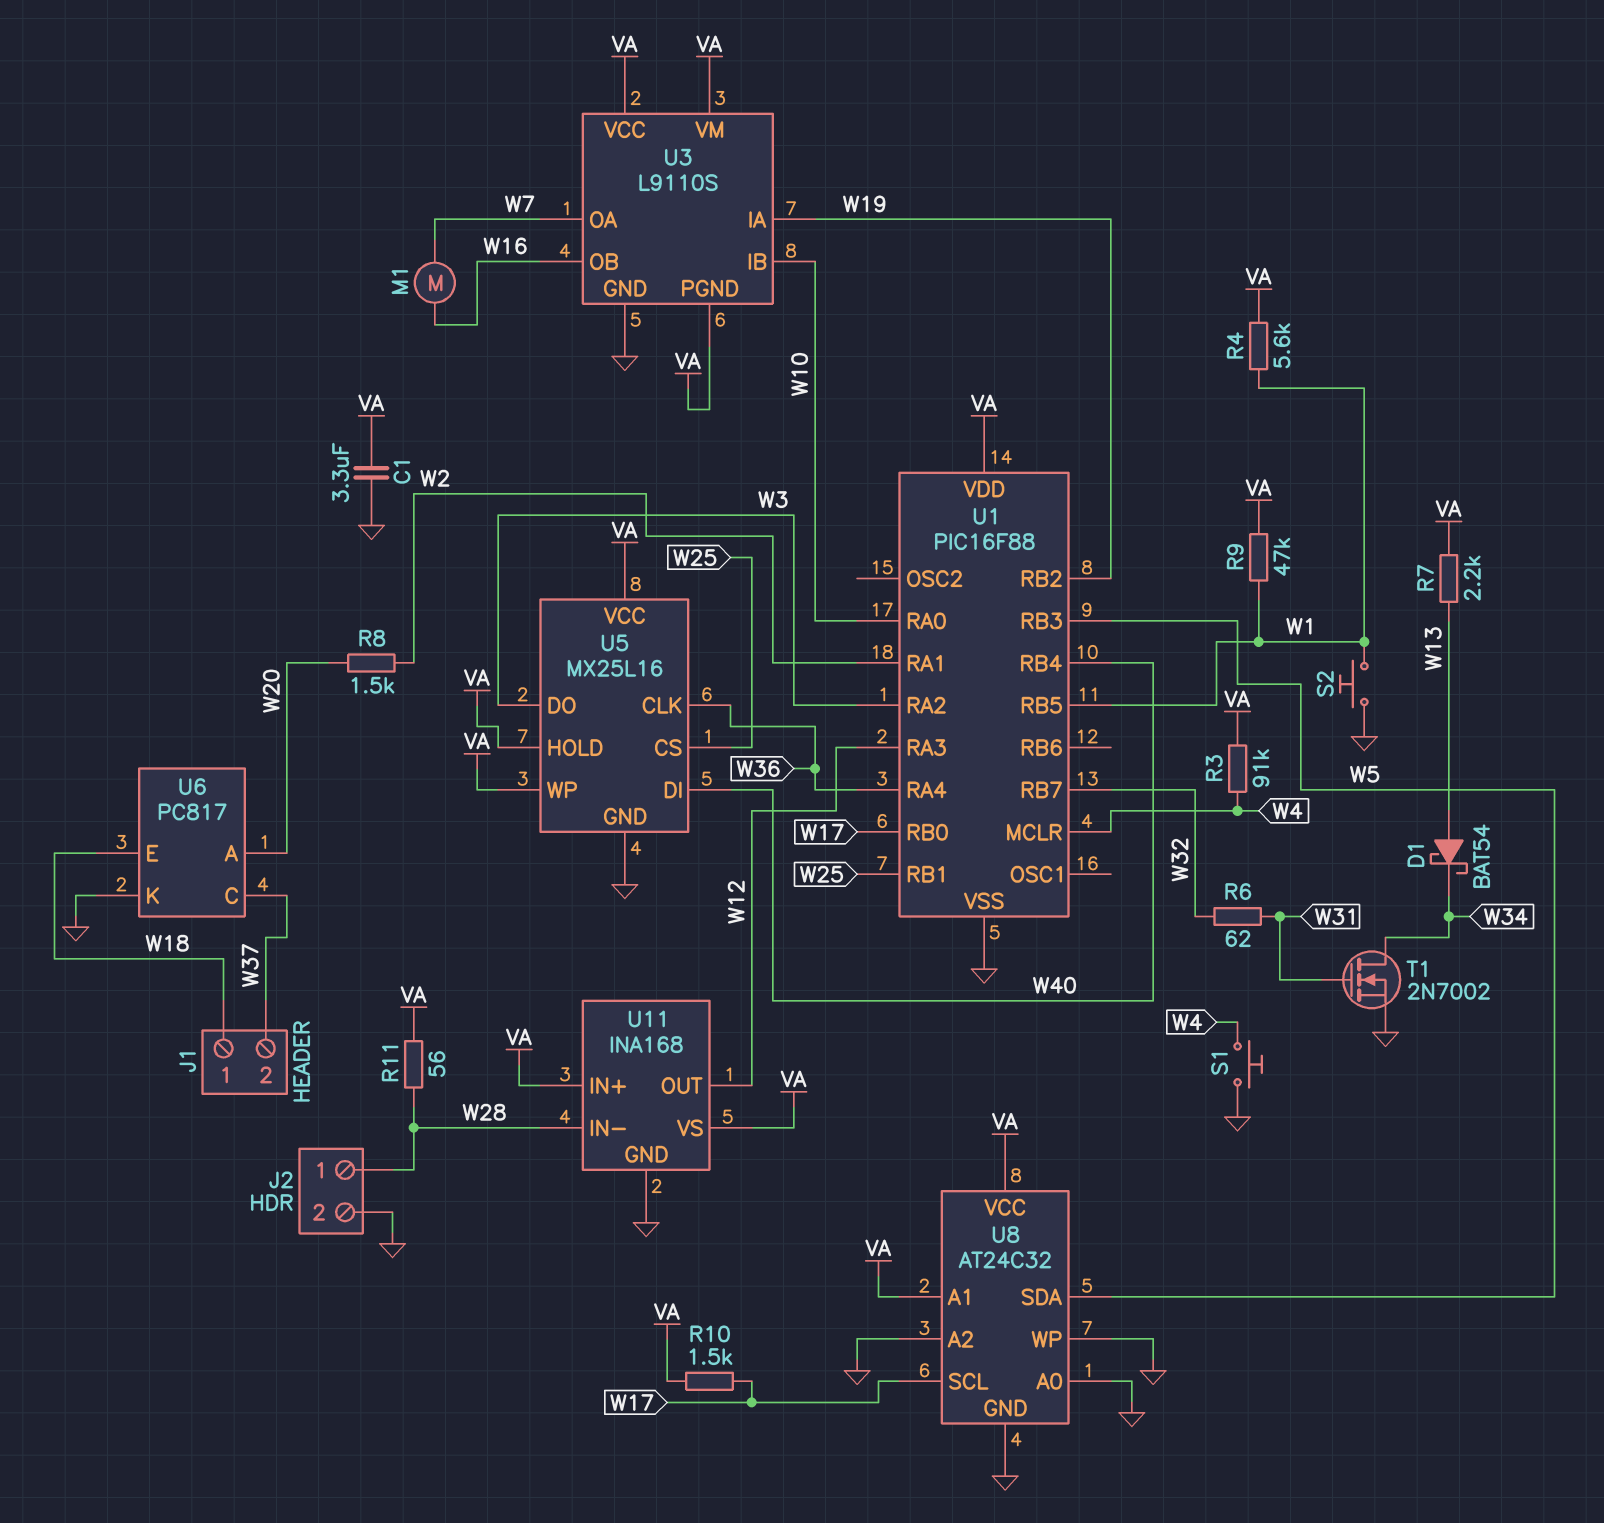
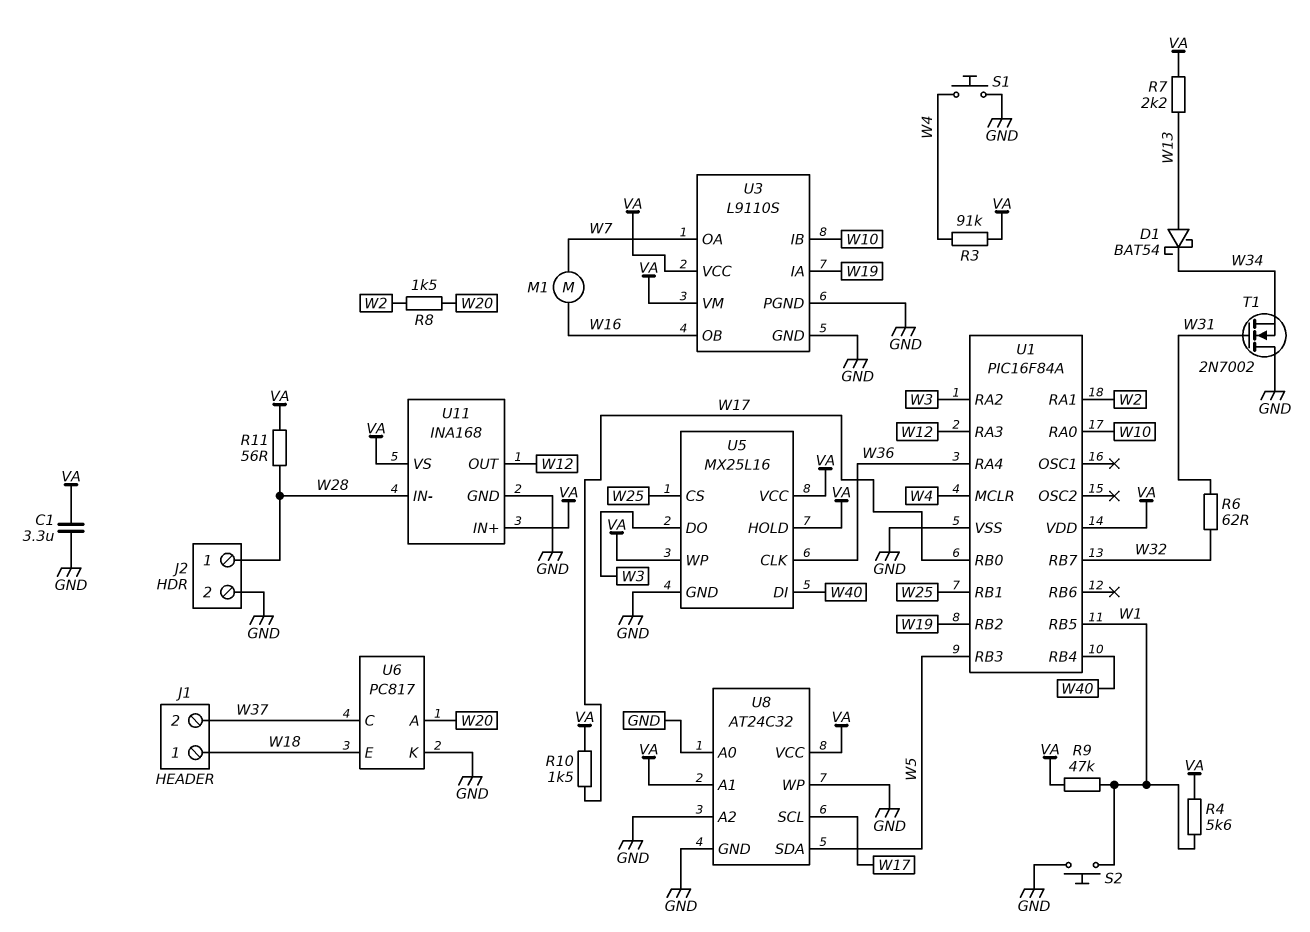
T1: NMOS 2N7002 (G W31, D W34, S GND) -> NMOS 2N7002 (G W31, D GND, S W34)
U1: PIC16F88 -> PIC16F84A
U3 pin PGND: VA -> GND

